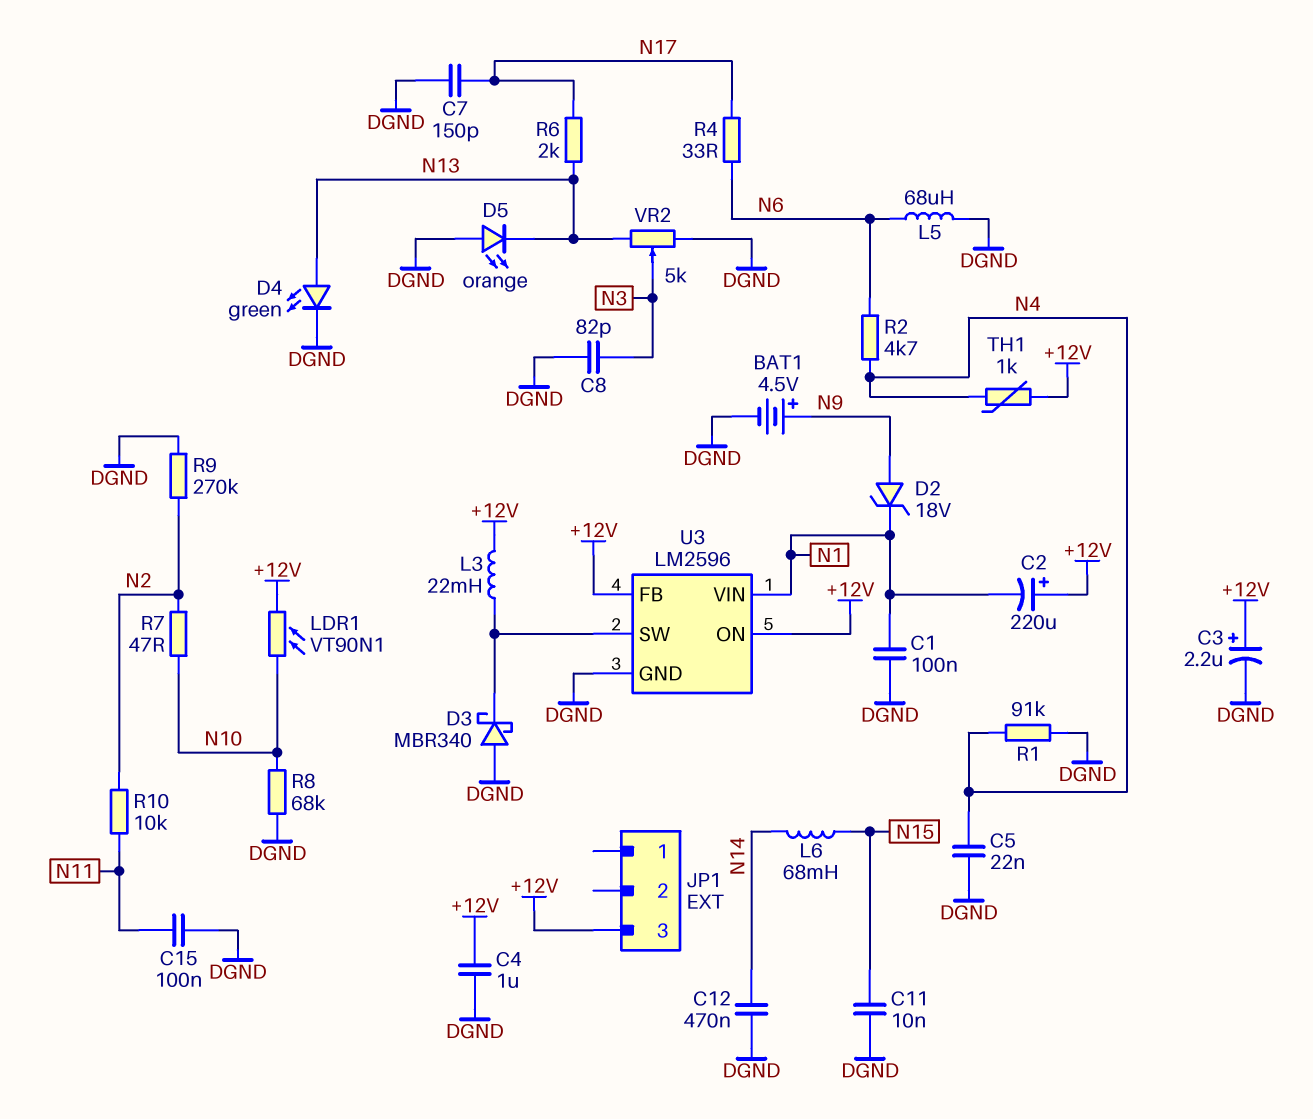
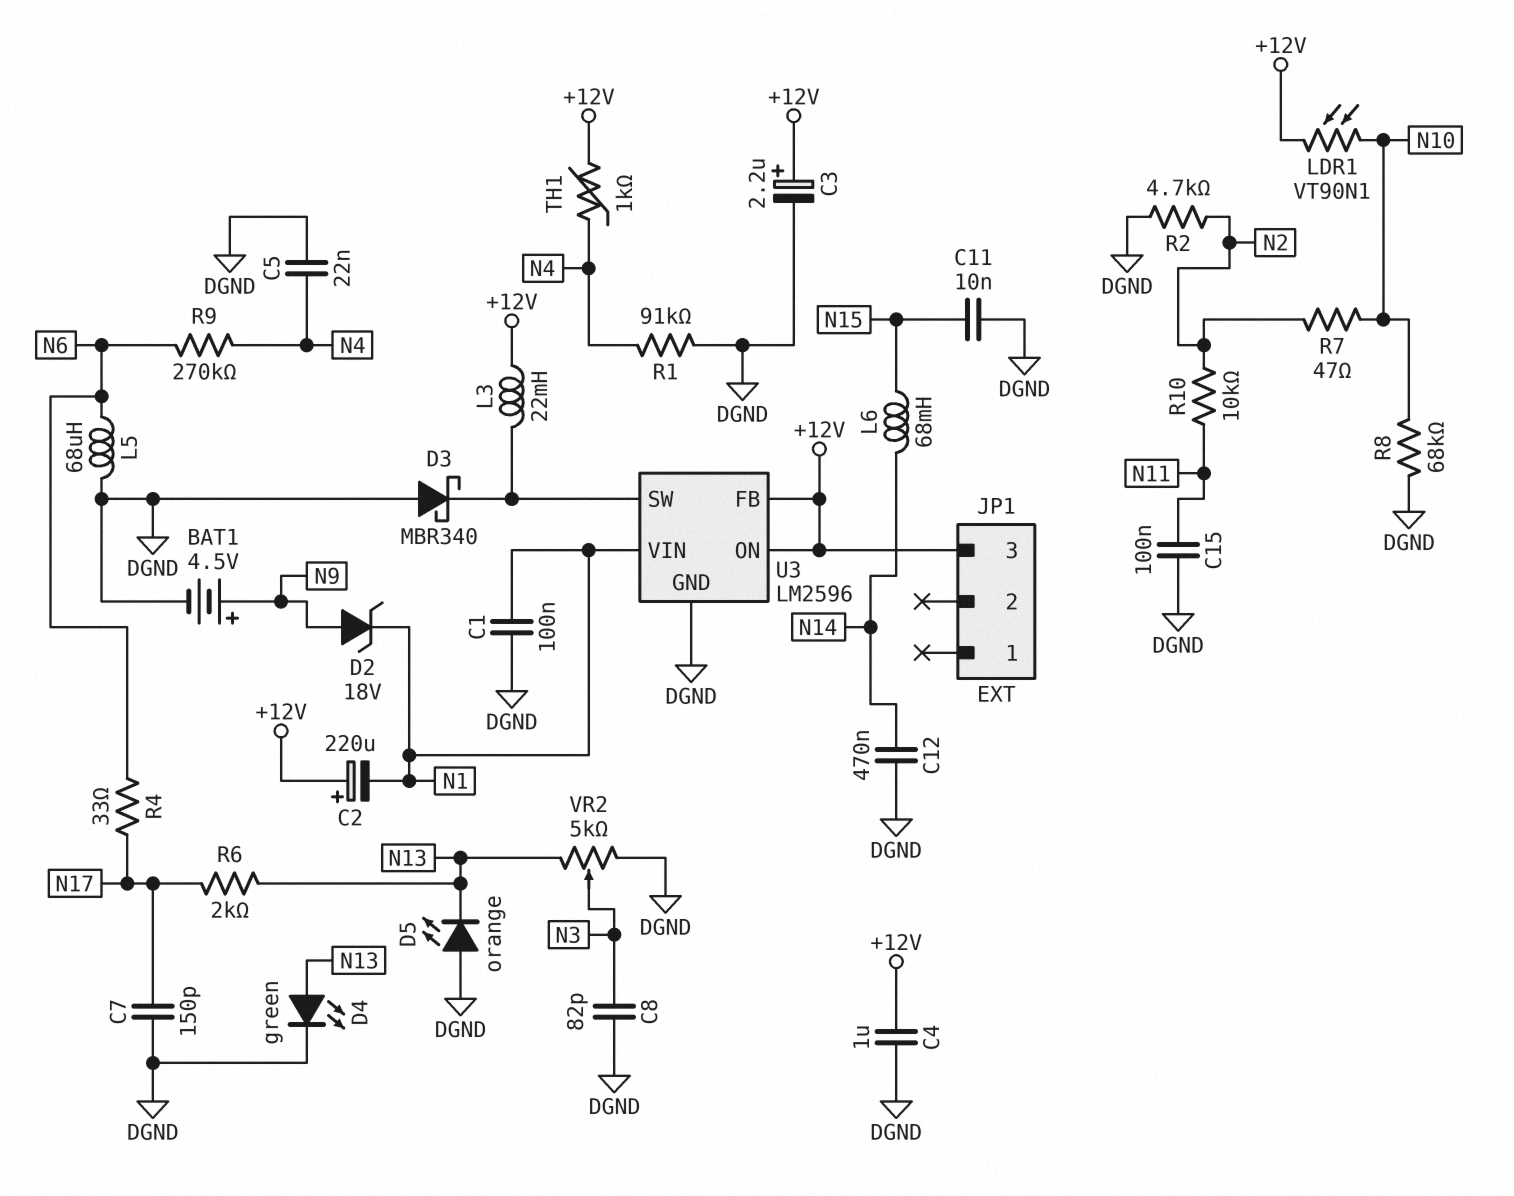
R2: 4.7k (N4, N6) -> 4.7k (DGND, N2)
R9: 270k (DGND, N2) -> 270k (N4, N6)

